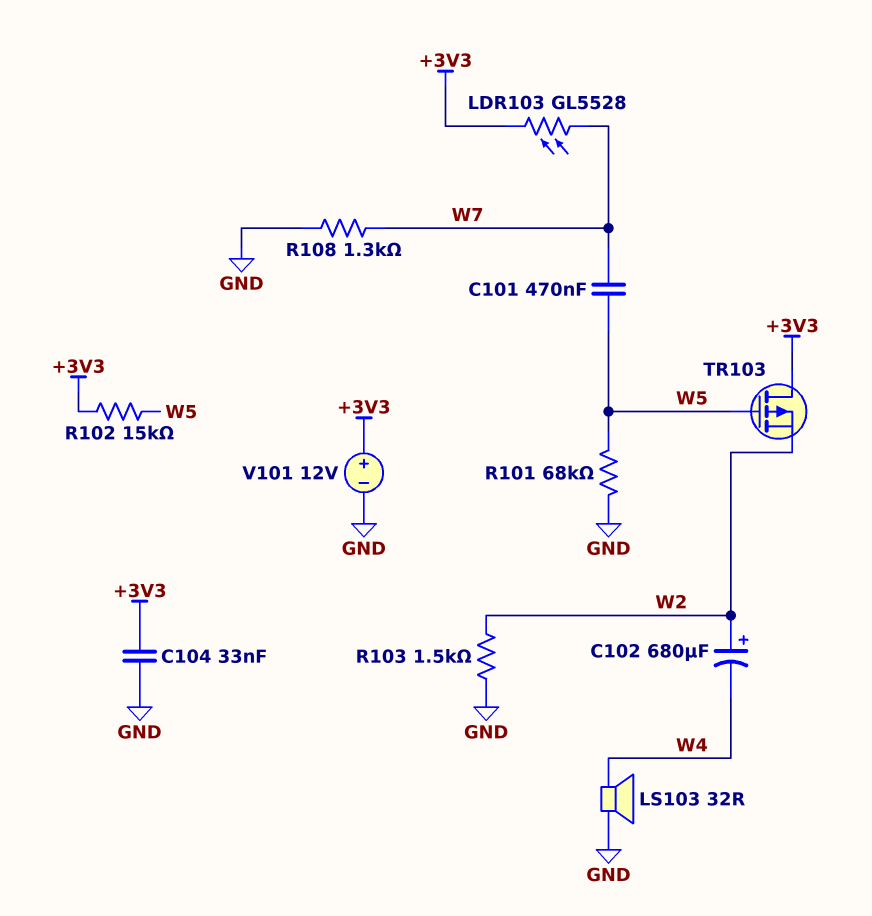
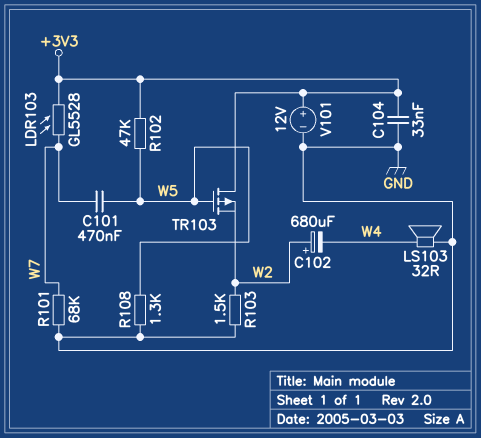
R101: 68k (GND, W5) -> 68k (GND, W7)
R102: 15k (+3V3, W5) -> 47k (+3V3, W5)
R108: 1.3k (GND, W7) -> 1.3k (GND, W5)

